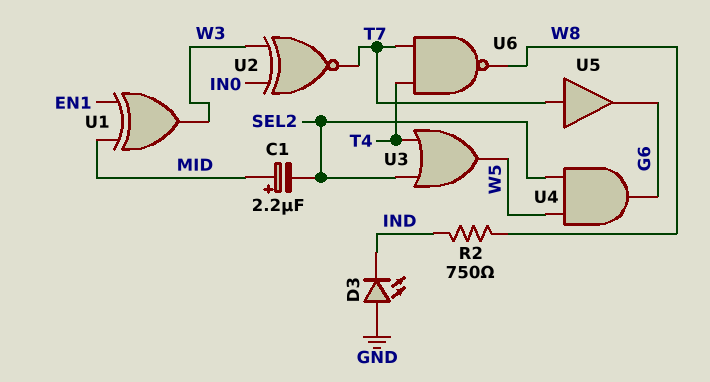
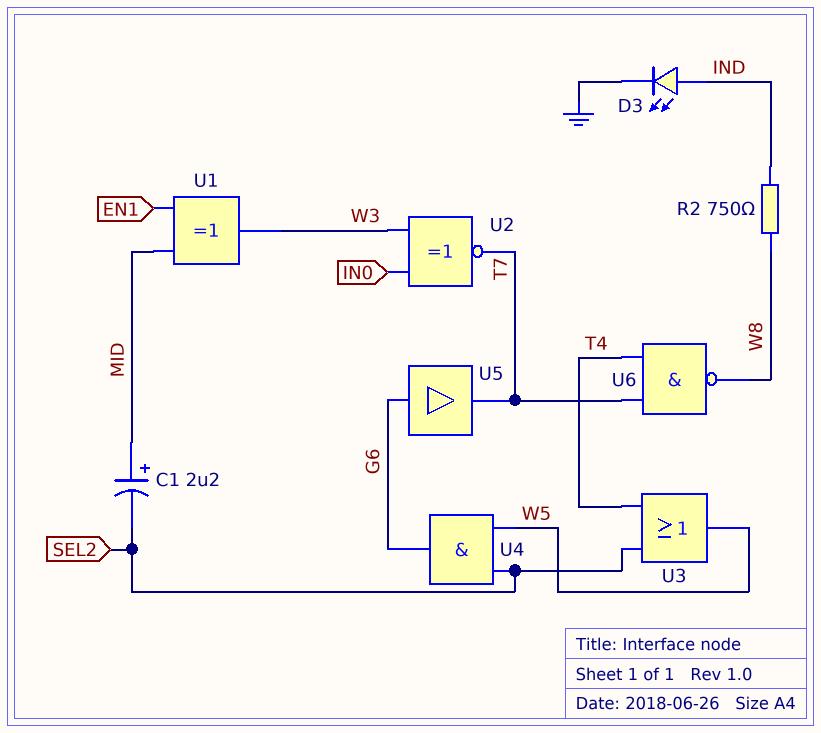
D3: LED (A GND, K IND) -> LED (A IND, K GND)
U5: buffer (in T7, out G6) -> buffer (in G6, out T7)

